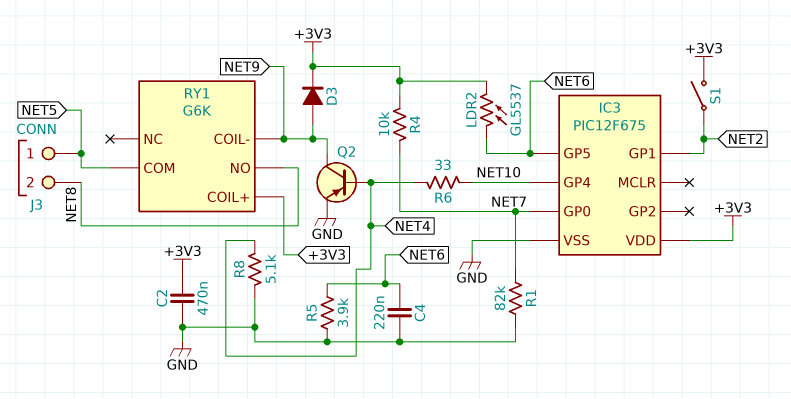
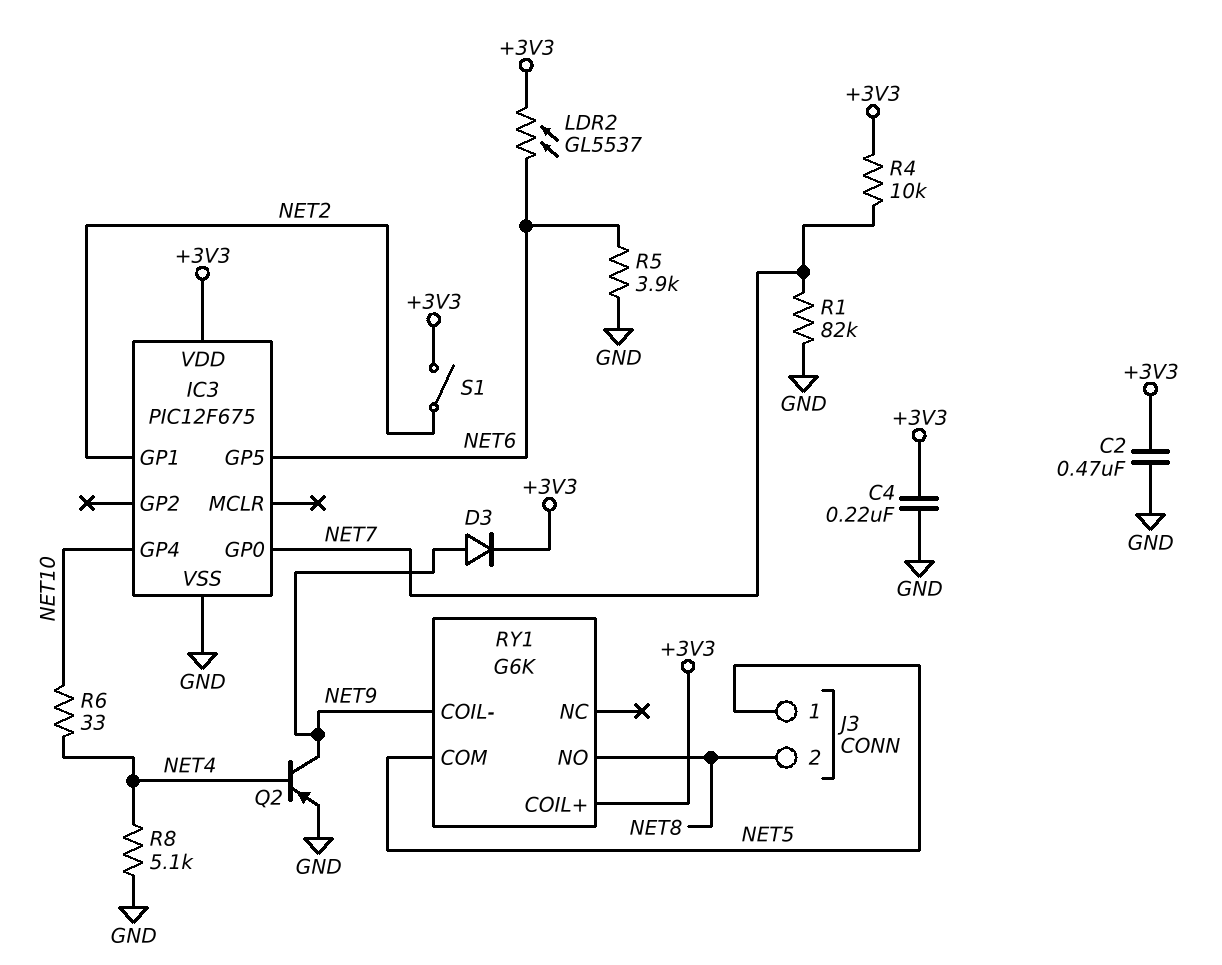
C4: 220nF (GND, NET6) -> 220nF (+3V3, GND)

